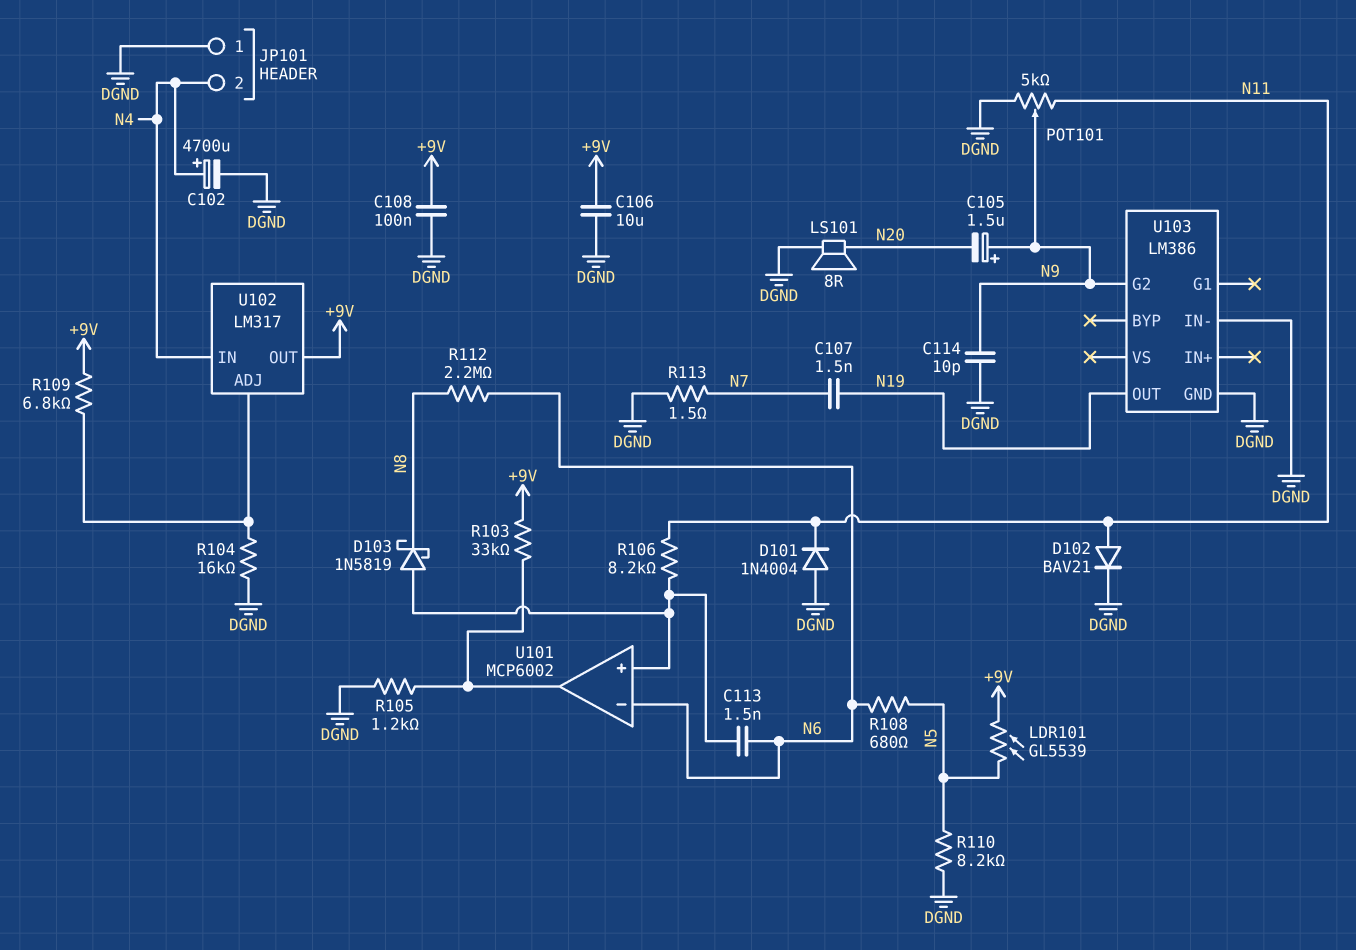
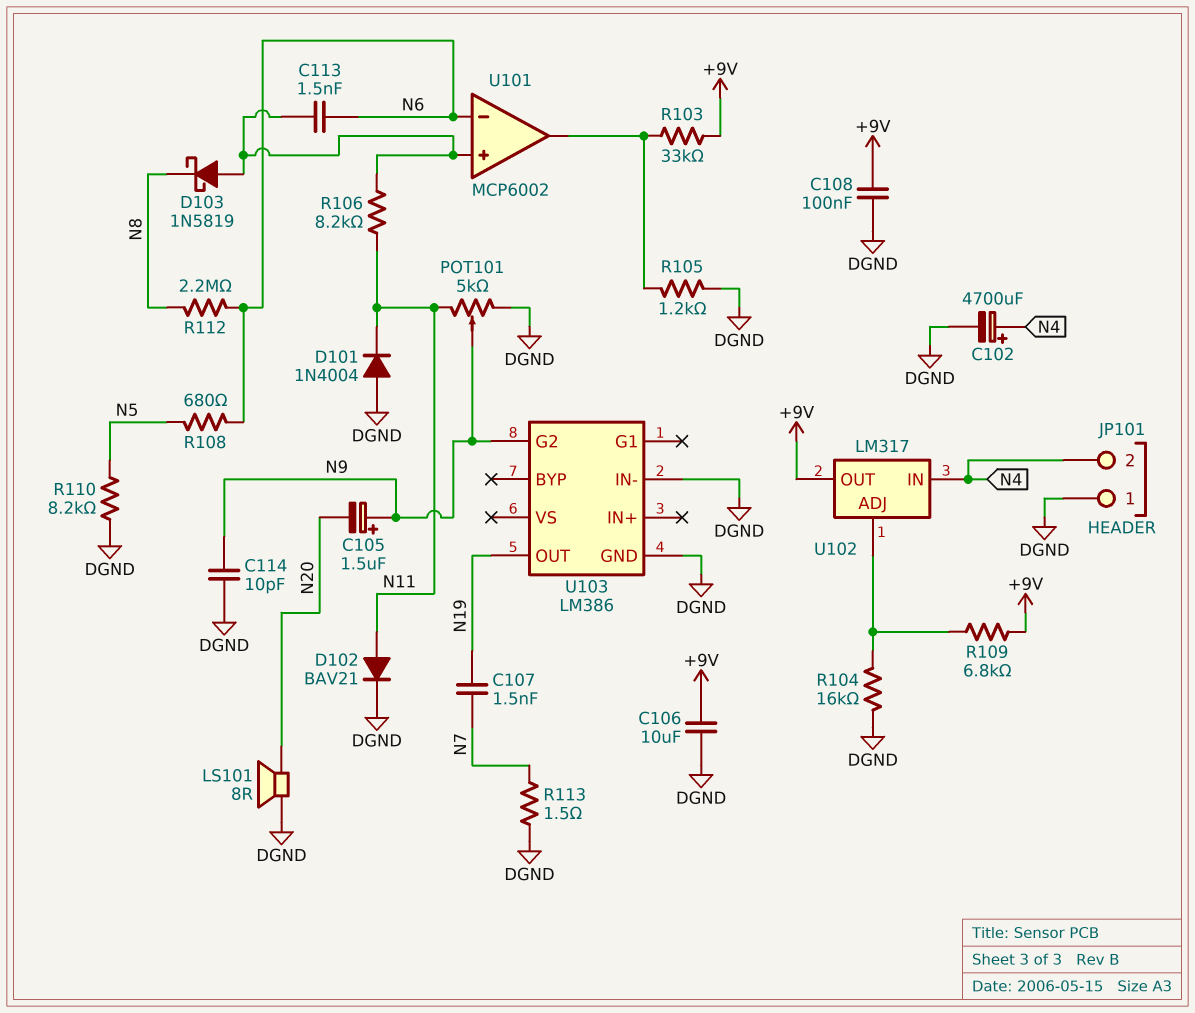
LDR101: GL5539 (+9V, N5) -> none

